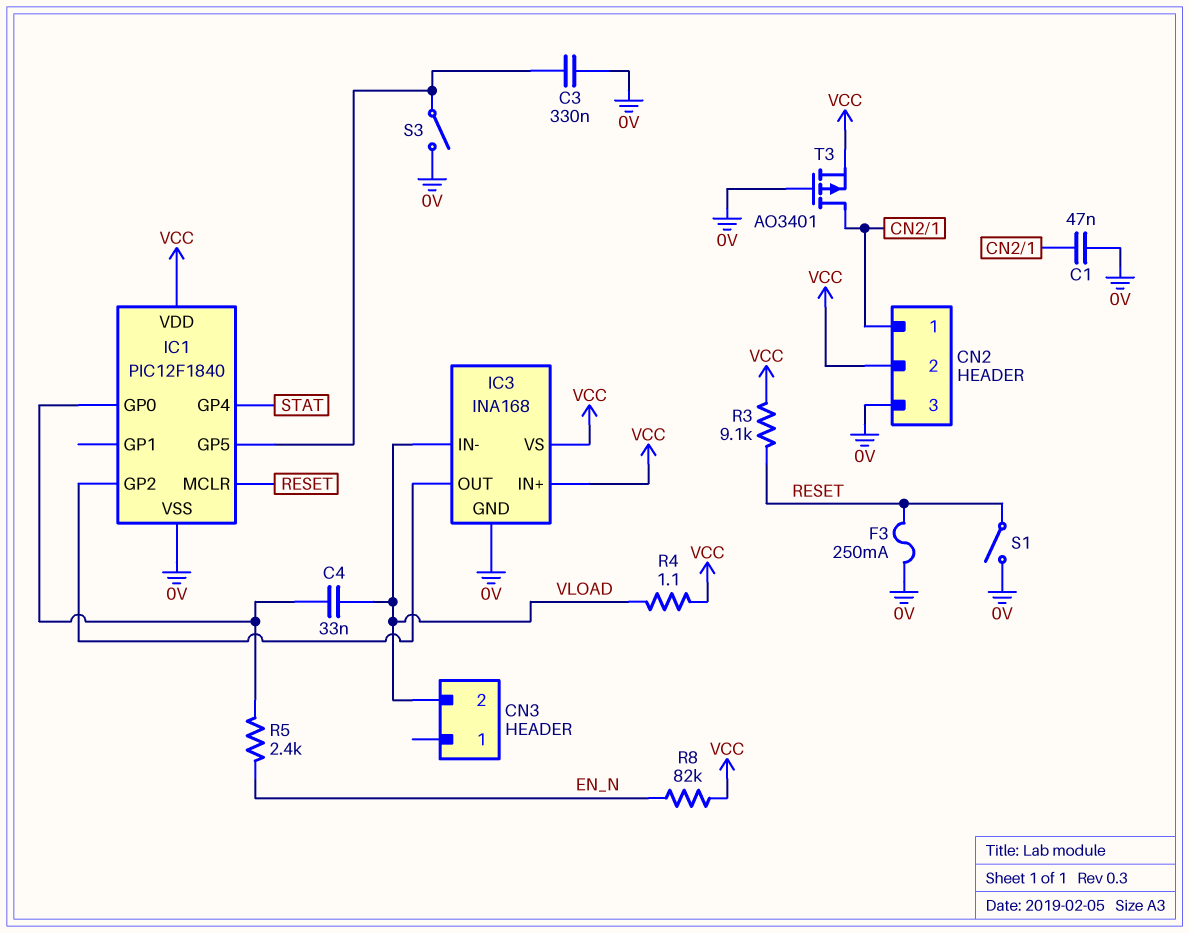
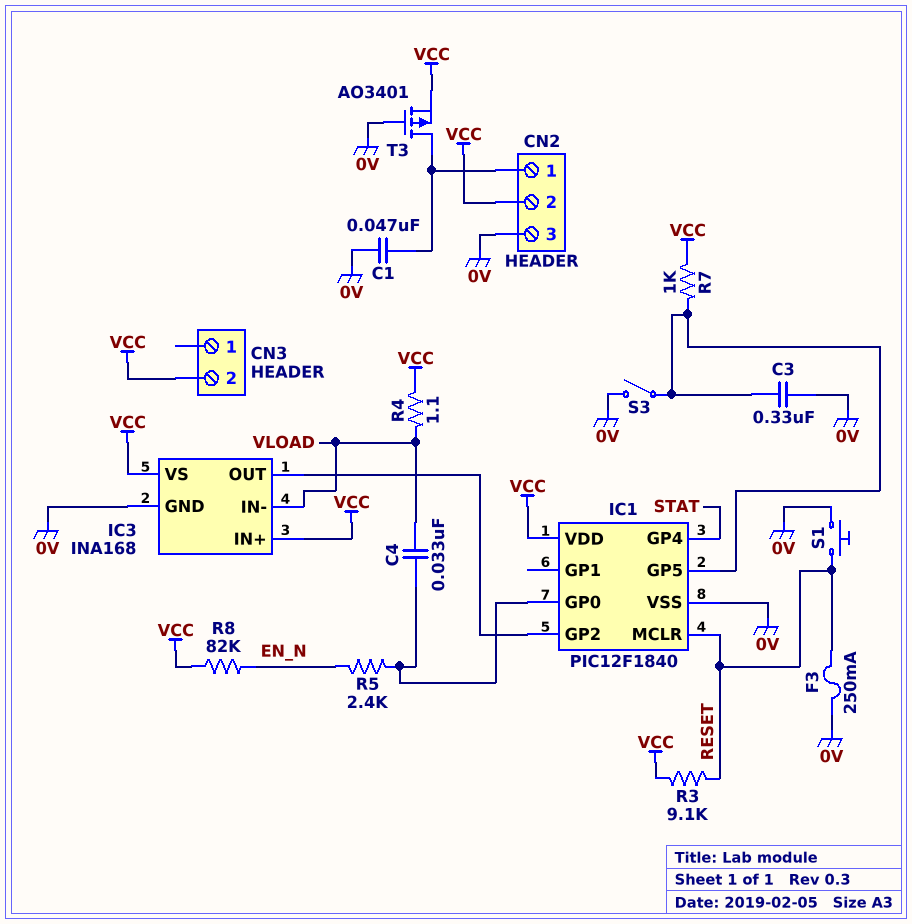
CN3 pin 2: VLOAD -> VCC
R7: none -> 1k (IC1/GP5, VCC)
S1: switch (0V, RESET) -> button (0V, RESET)

